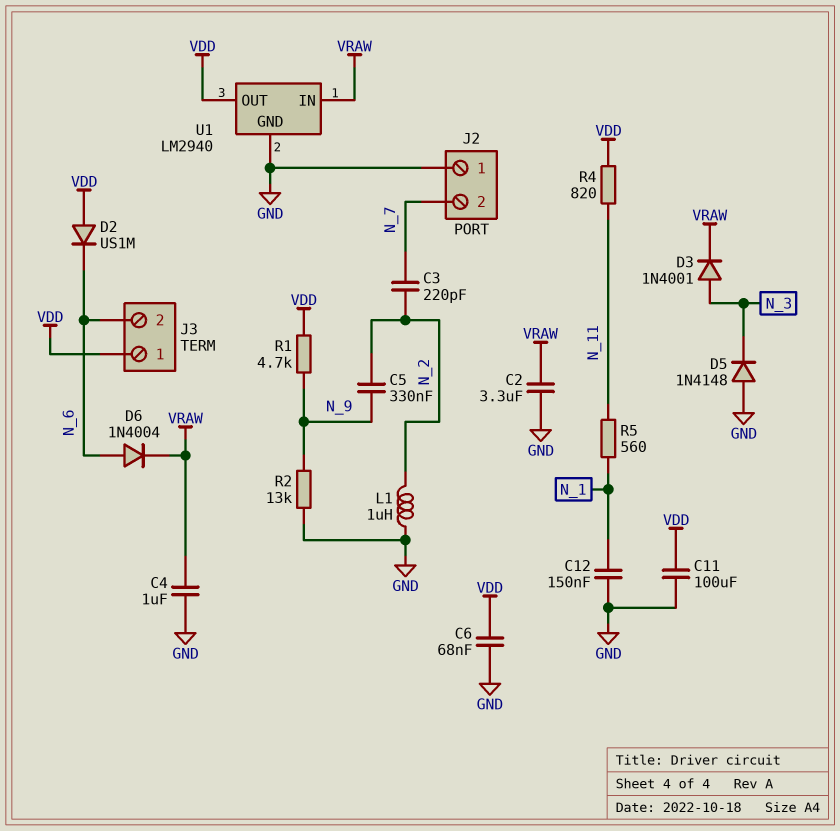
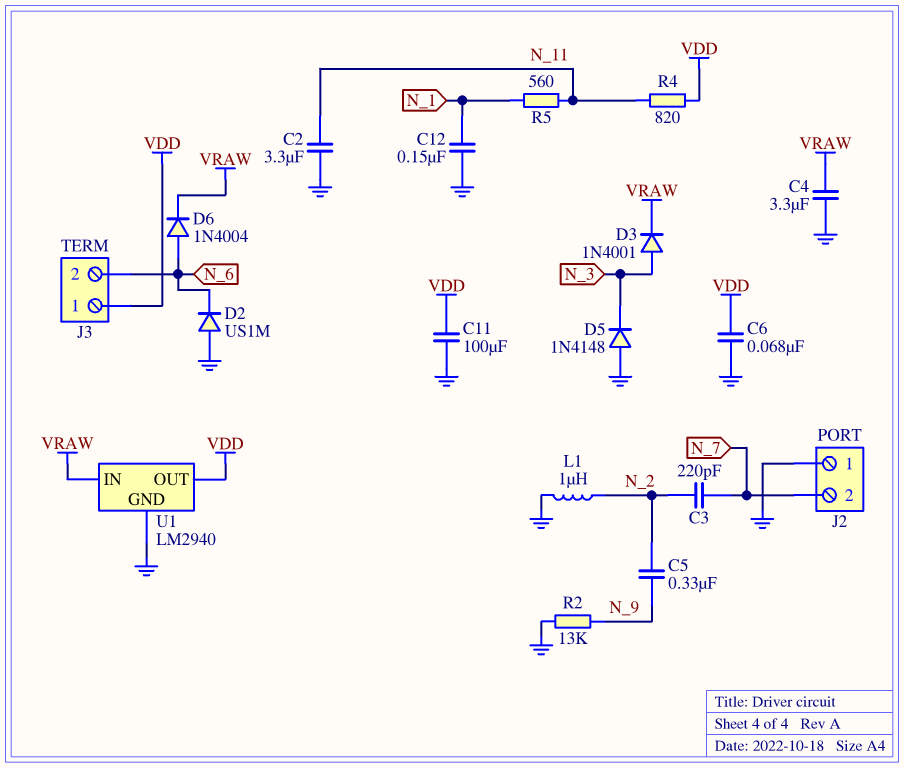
C2: 3.3uF (GND, VRAW) -> 3.3uF (GND, N_11)
C4: 1uF (GND, VRAW) -> 3.3uF (GND, VRAW)
D2: diode US1M (A VDD, K N_6) -> diode US1M (A GND, K N_6)
R1: 4.7k (N_9, VDD) -> none

